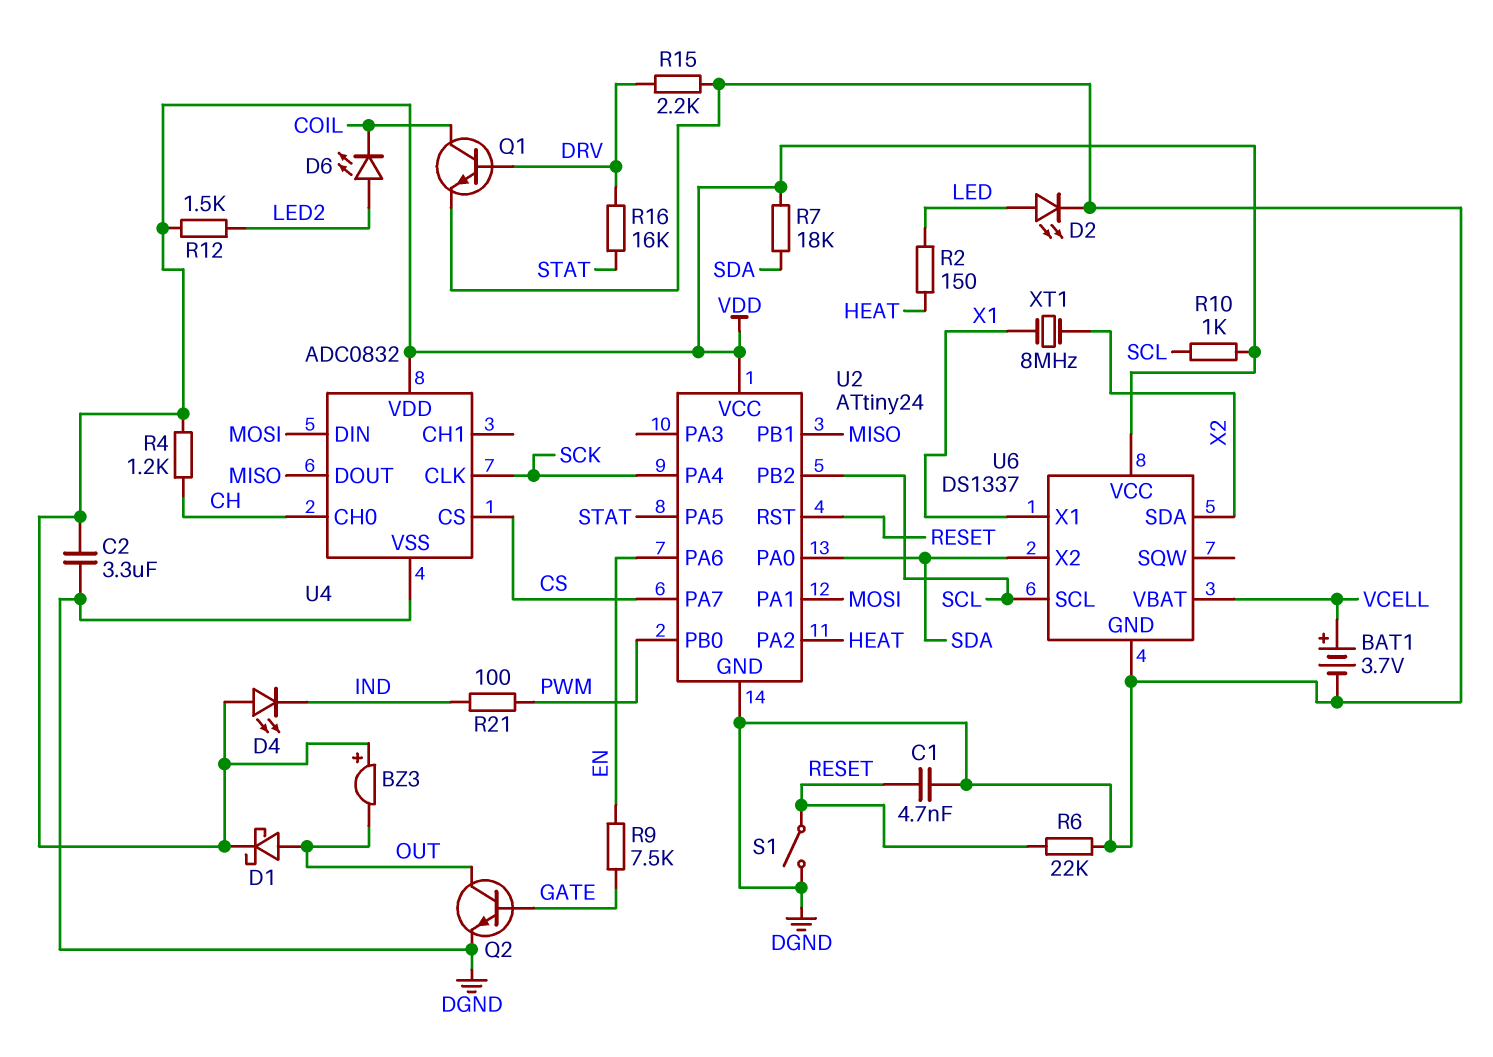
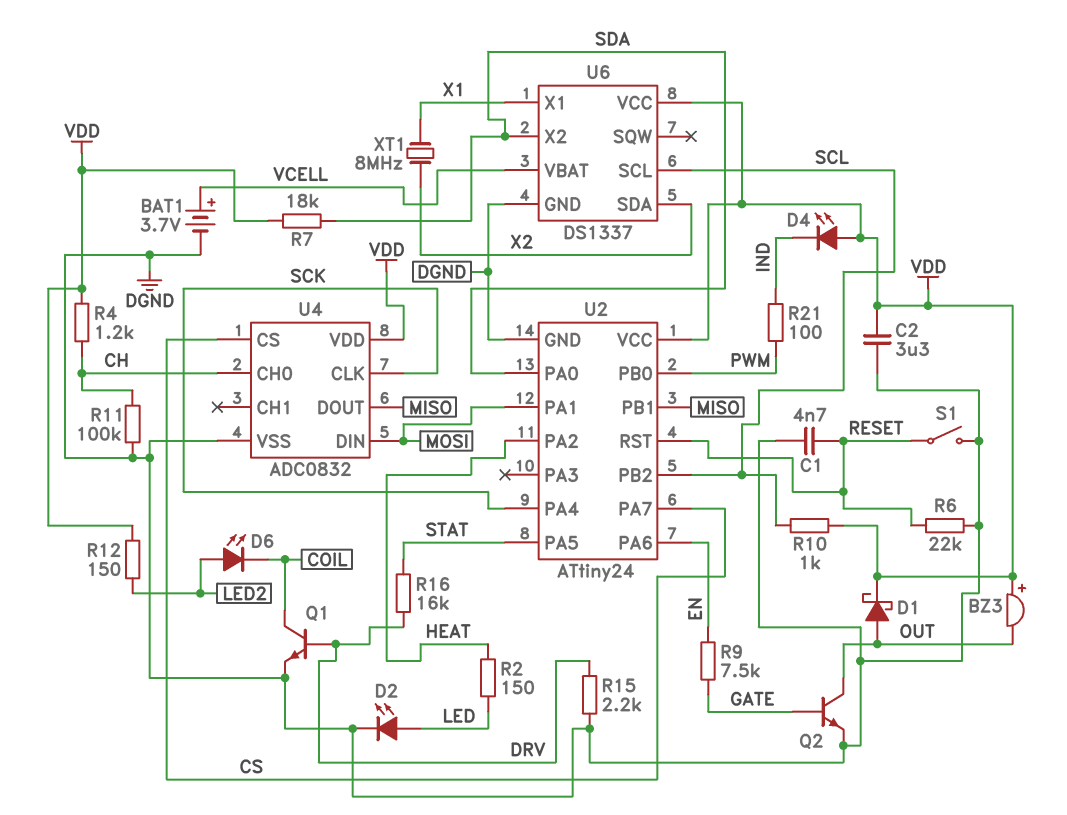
R11: none -> 100k (CH, DGND)
R12: 1.5k (LED2, VDD) -> 150 (LED2, VDD)

